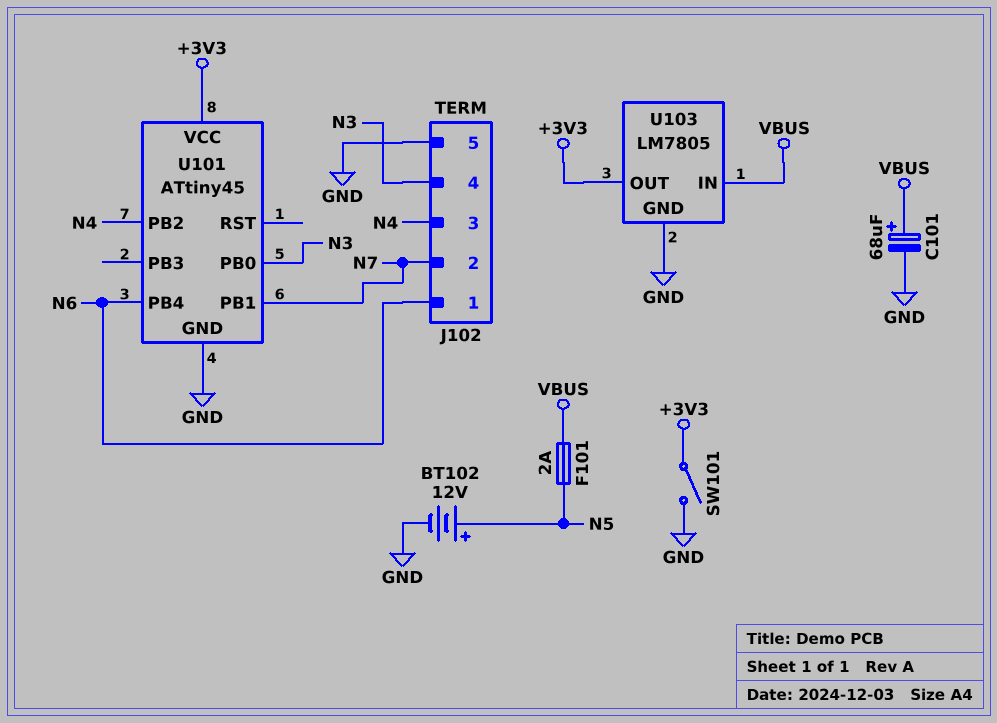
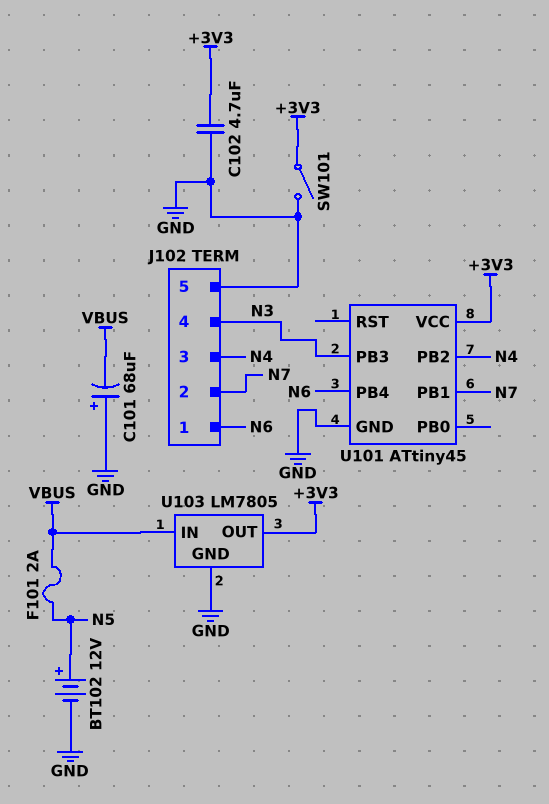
C101: 68uF (plus VBUS, minus GND) -> 68uF (plus GND, minus VBUS)
C102: none -> 4.7uF (+3V3, GND)
U101 pin PB0: N3 -> none
U101 pin PB3: none -> N3

